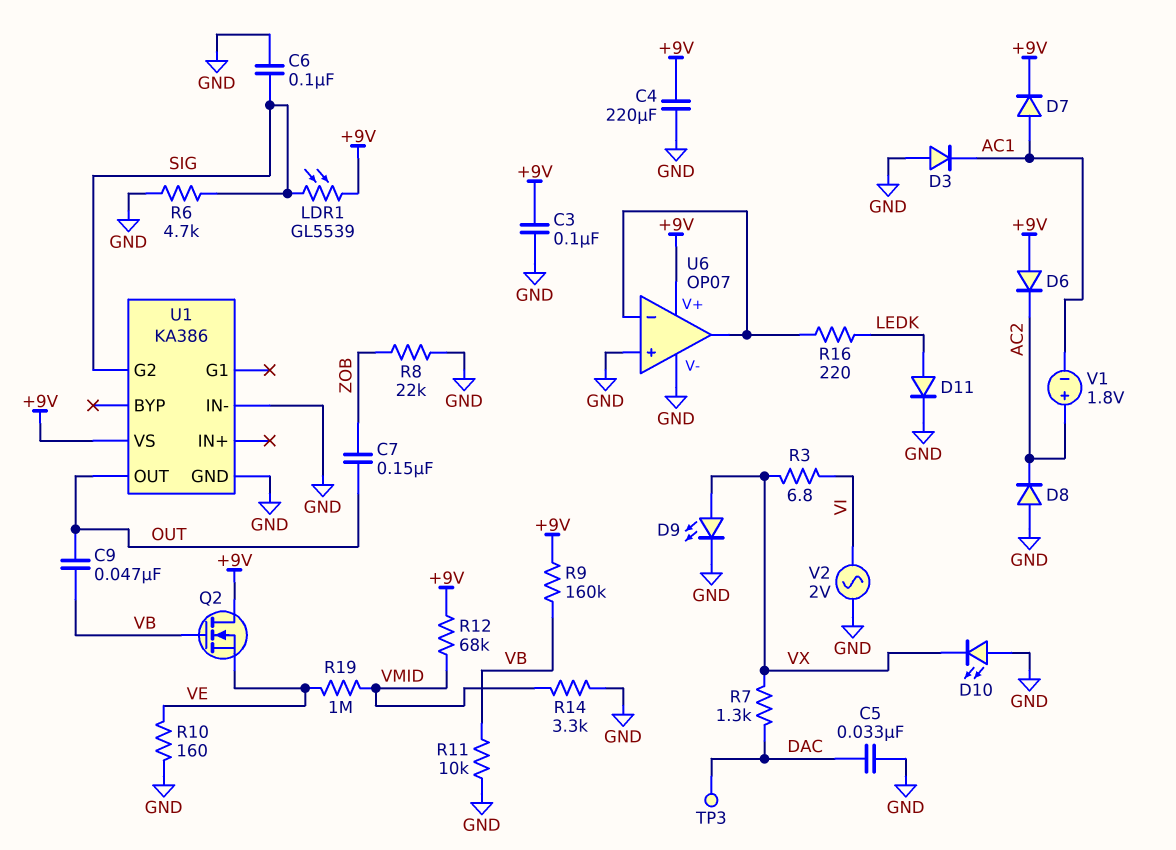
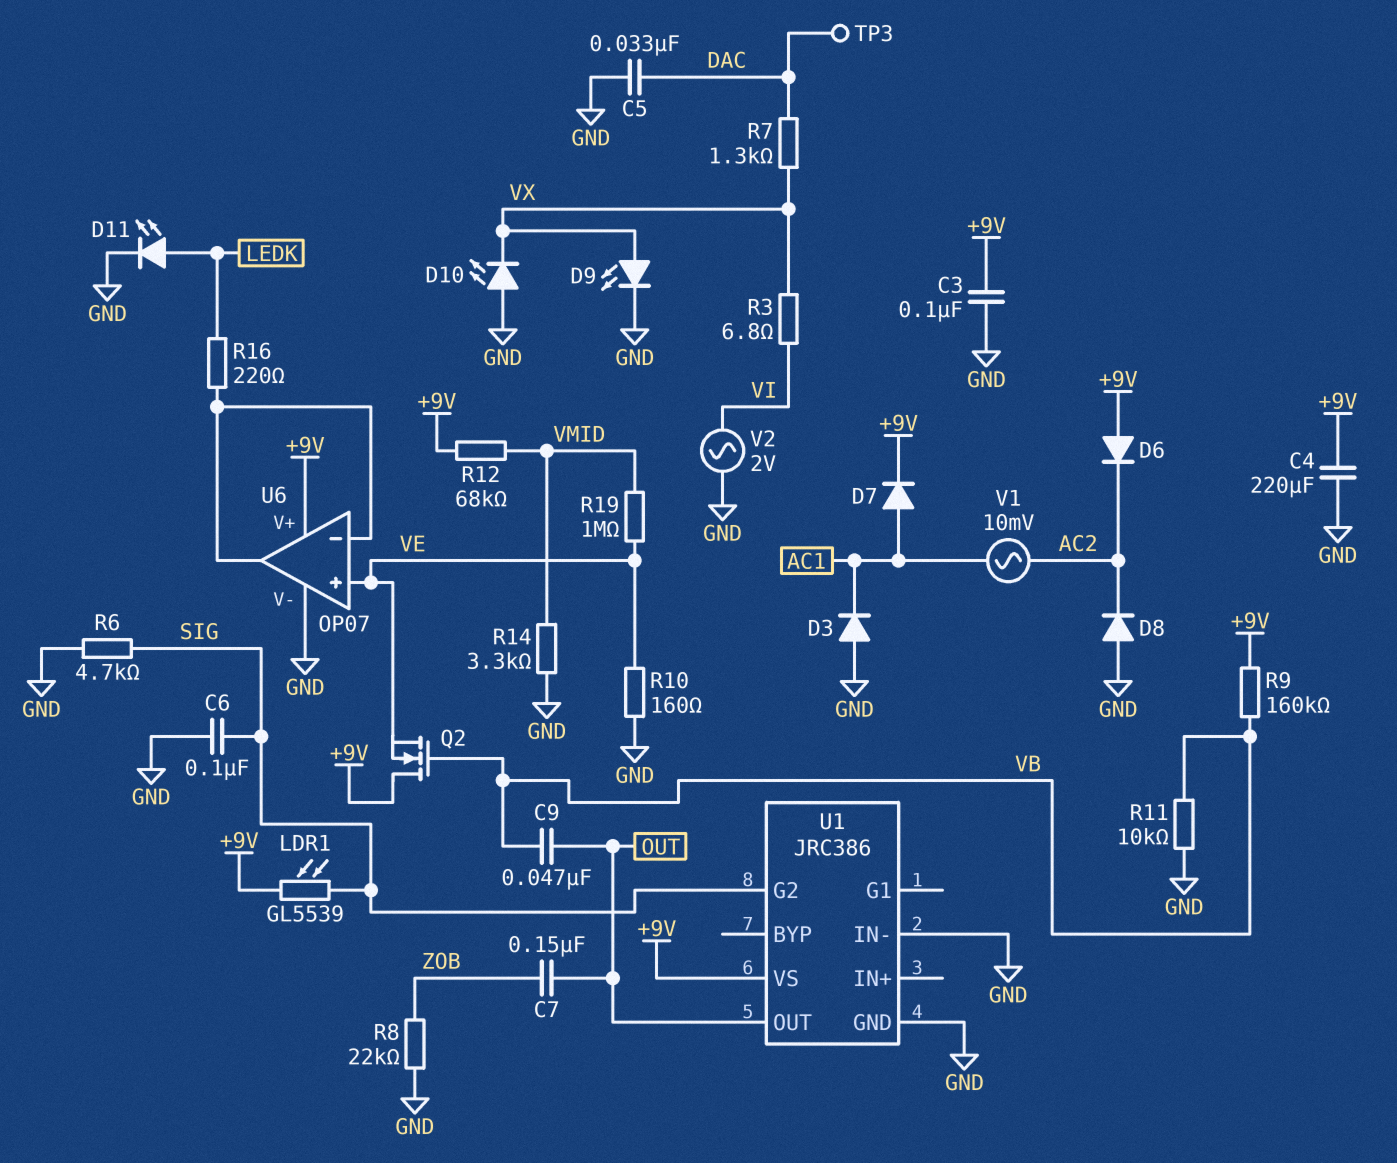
D11: diode (A LEDK, K GND) -> LED (A LEDK, K GND)
U1: KA386 -> JRC386
U6 pin in+: GND -> VE
V1: 1.8V (plus AC2, minus AC1) -> AC 10mV (AC1, AC2)

